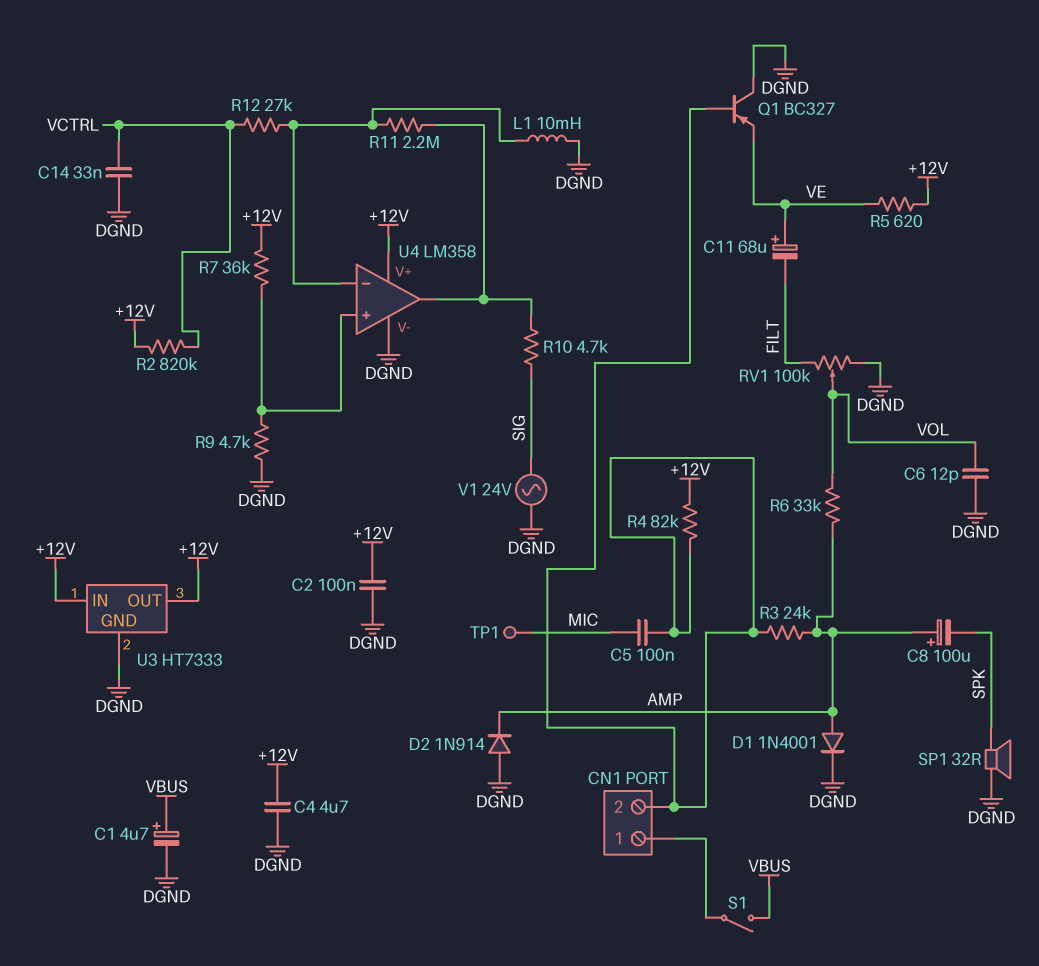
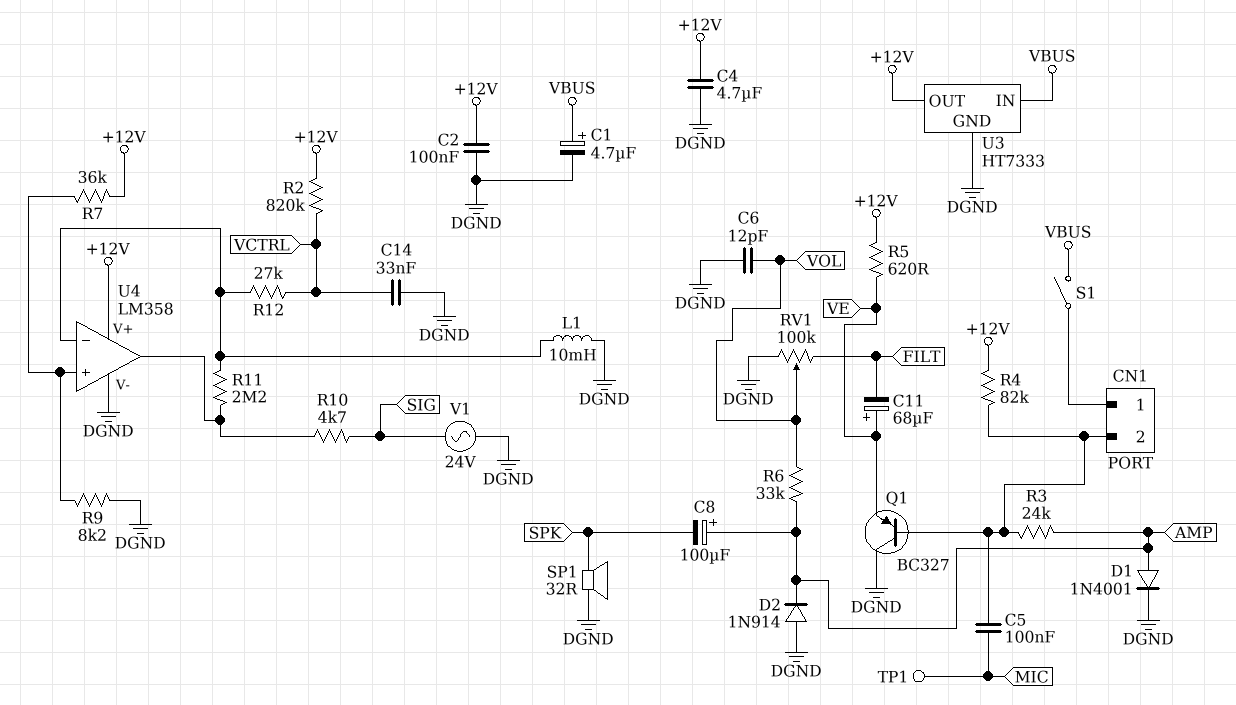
R9: 4.7k (DGND, U4/in+) -> 8.2k (DGND, U4/in+)
U3 pin IN: +12V -> VBUS

